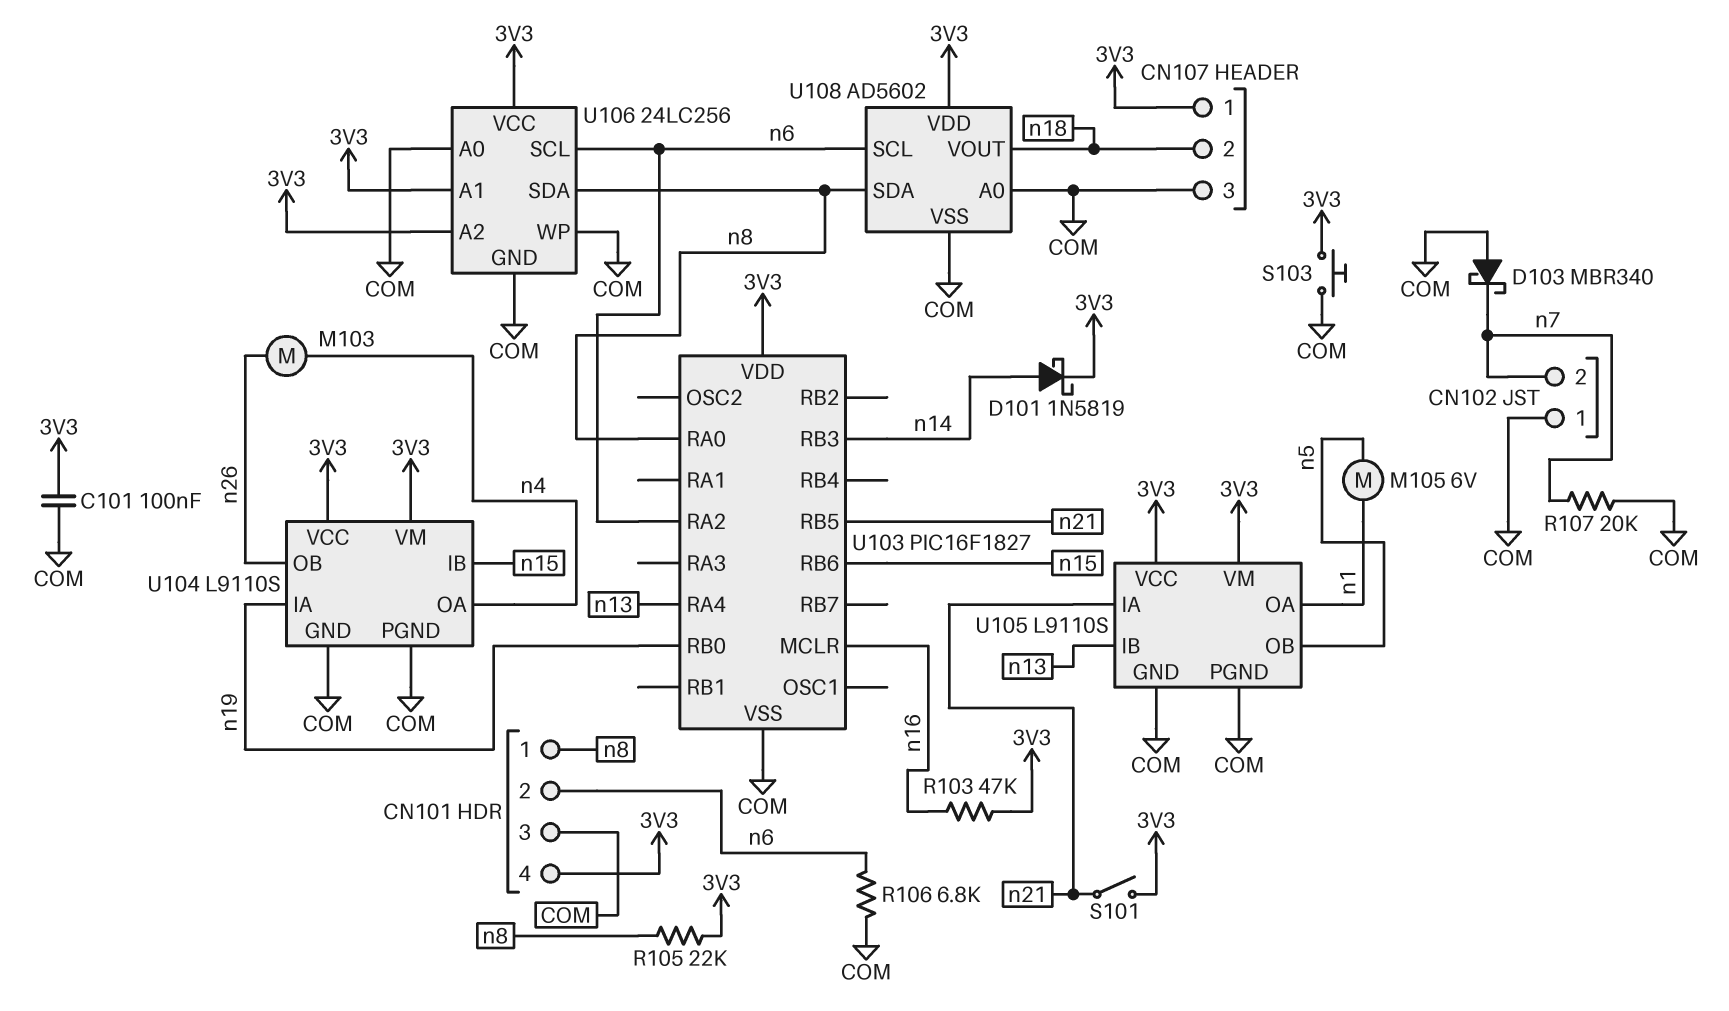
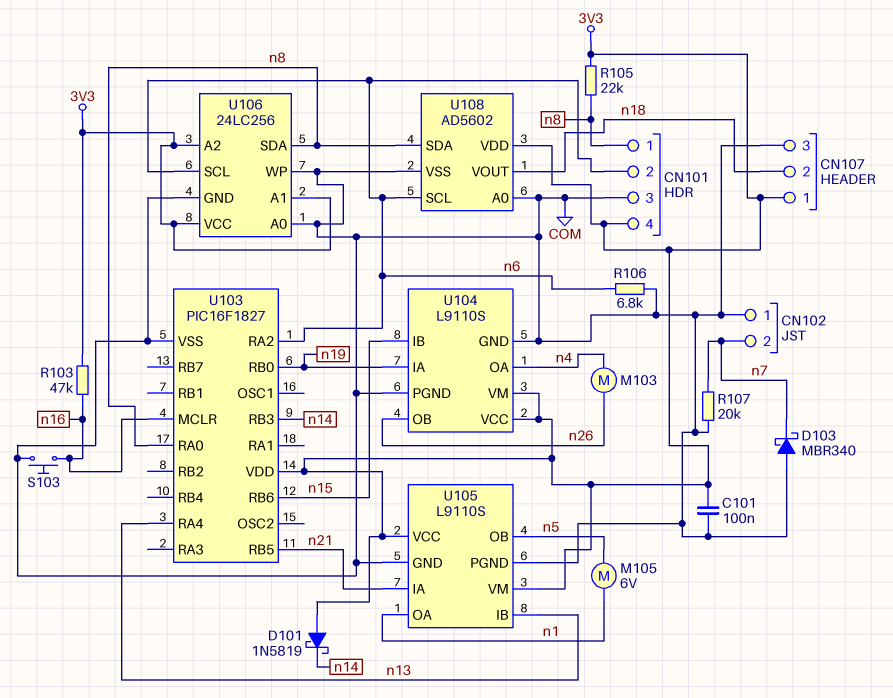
D101: schottky 1N5819 (A n14, K 3V3) -> schottky 1N5819 (A 3V3, K n14)
S101: switch (3V3, n21) -> none
S103: button (3V3, COM) -> button (COM, n16)

